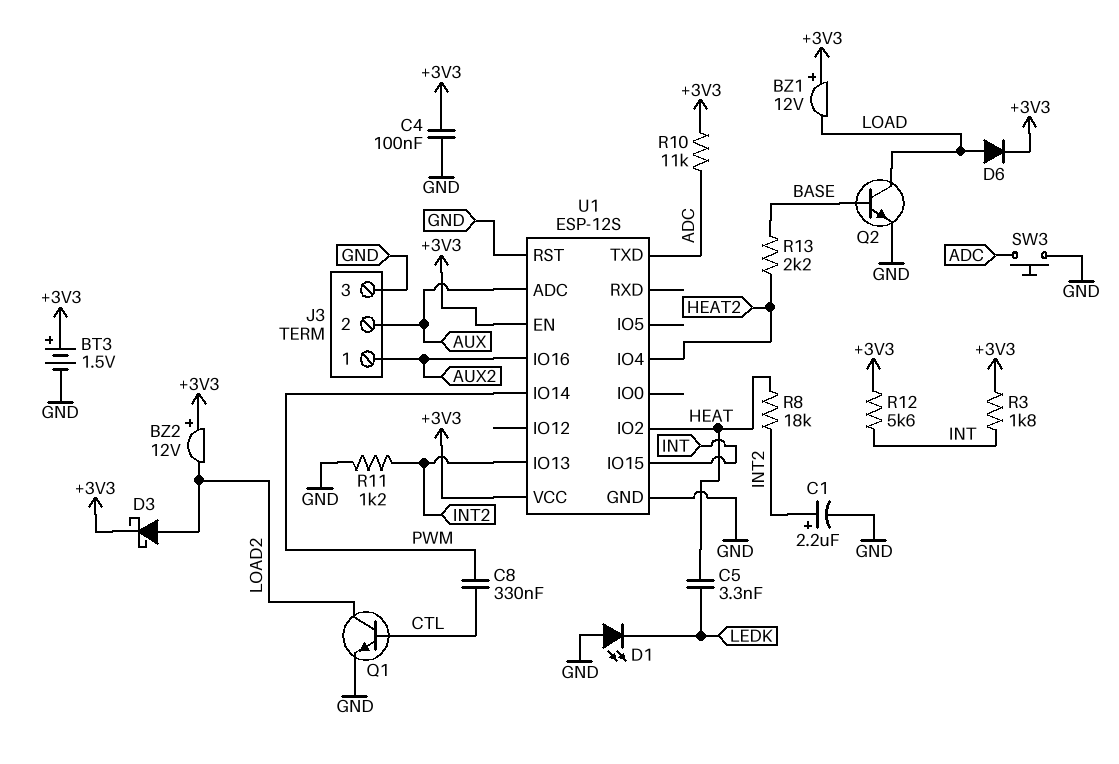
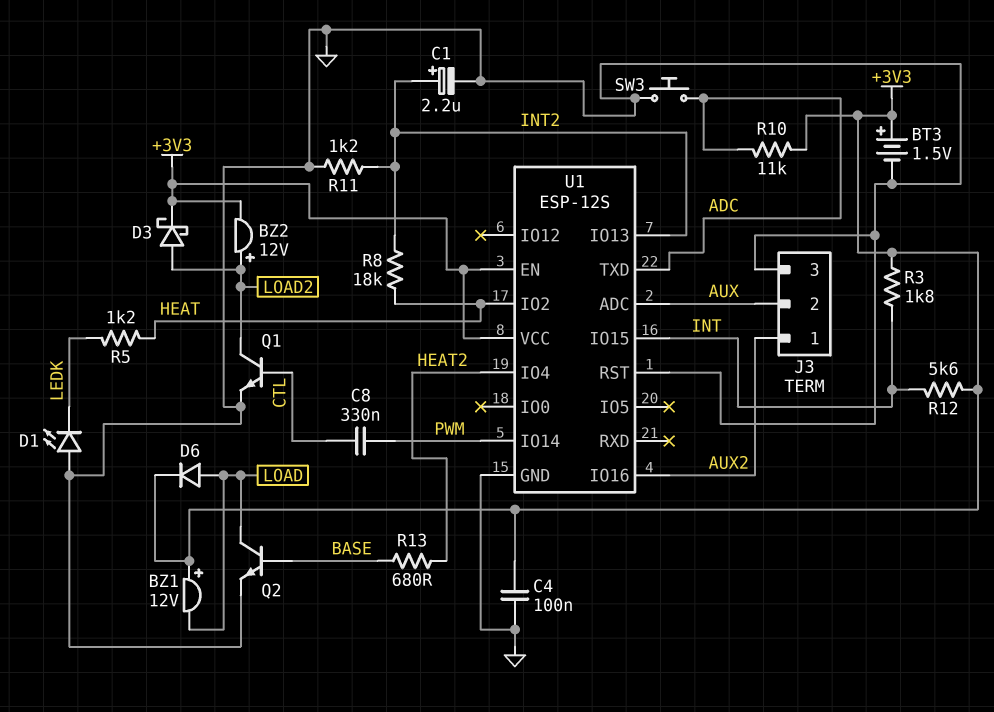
BZ2: buzzer 12V (plus +3V3, minus LOAD2) -> buzzer 12V (plus LOAD2, minus +3V3)
C5: 3.3nF (HEAT, LEDK) -> none
R5: none -> 1.2k (HEAT, LEDK)
R13: 2.2k (BASE, HEAT2) -> 680 (BASE, HEAT2)

